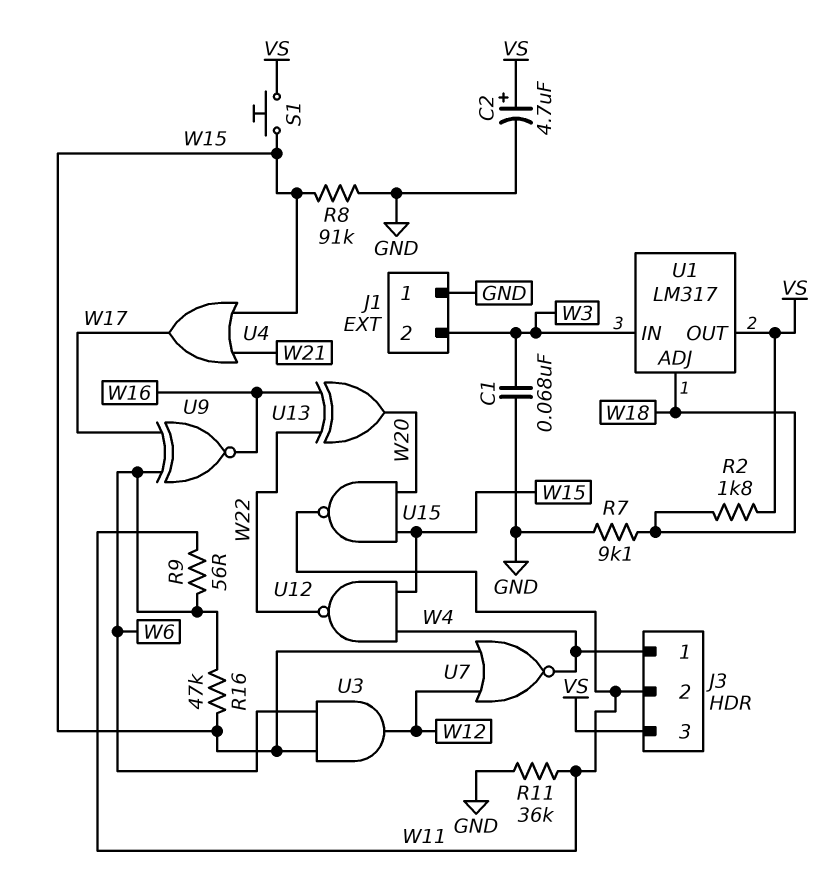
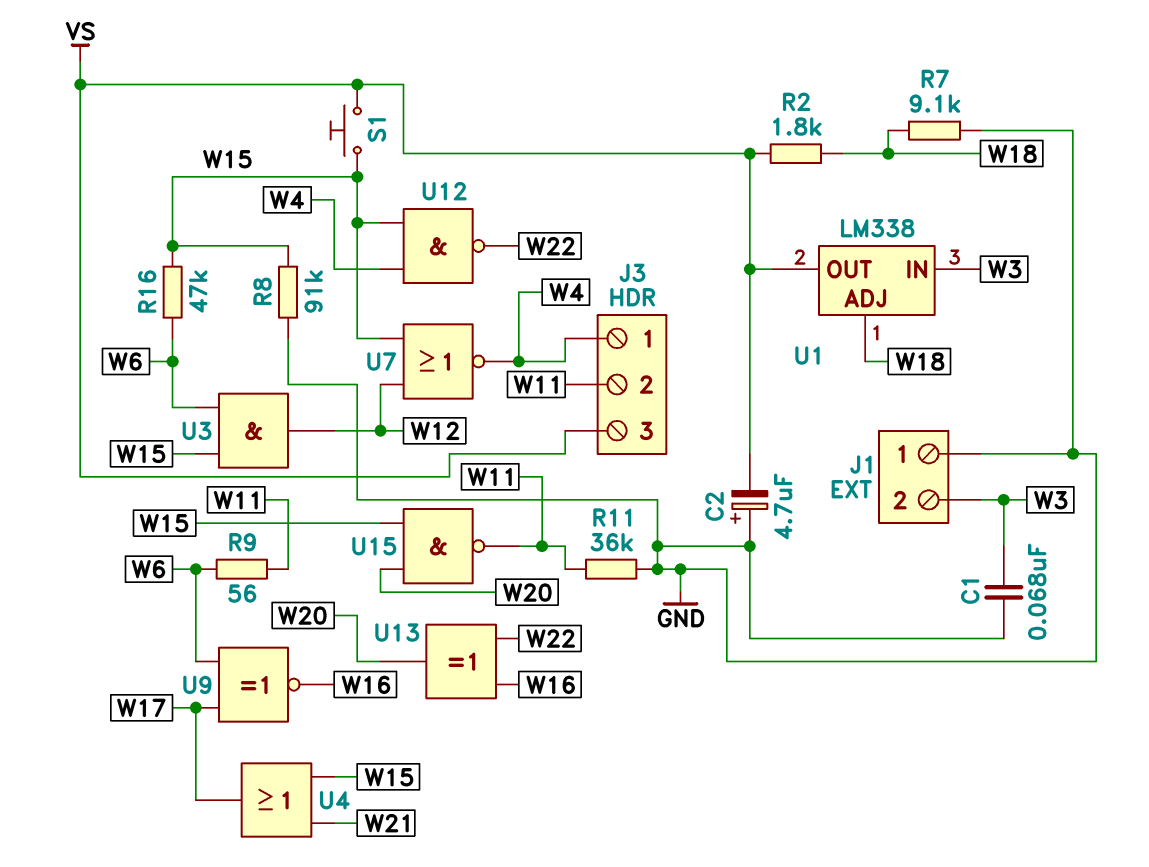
C2: 4.7uF (plus VS, minus GND) -> 4.7uF (plus GND, minus VS)
U1: LM317 -> LM338

